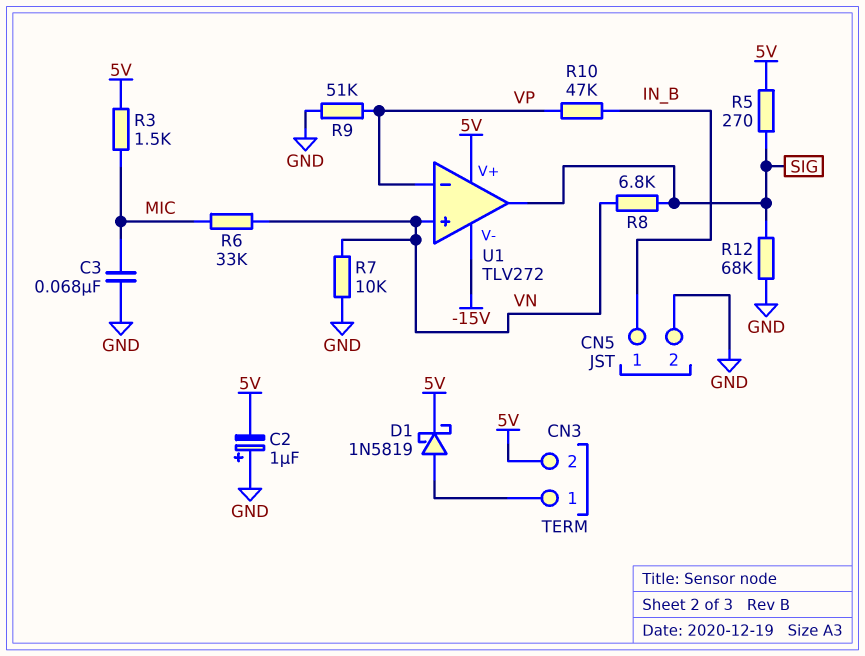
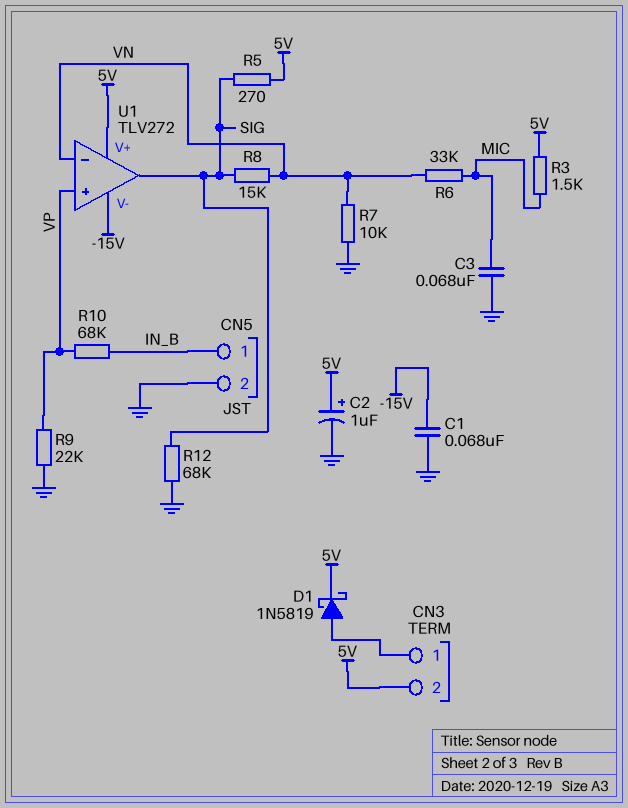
C1: none -> 68nF (-15V, GND)
C2: 1uF (plus GND, minus 5V) -> 1uF (plus 5V, minus GND)
R8: 6.8k (SIG, VN) -> 15k (SIG, VN)
R9: 51k (GND, VP) -> 22k (GND, VP)
R10: 47k (IN_B, VP) -> 68k (IN_B, VP)
U1 pin in+: VN -> VP
U1 pin in-: VP -> VN

